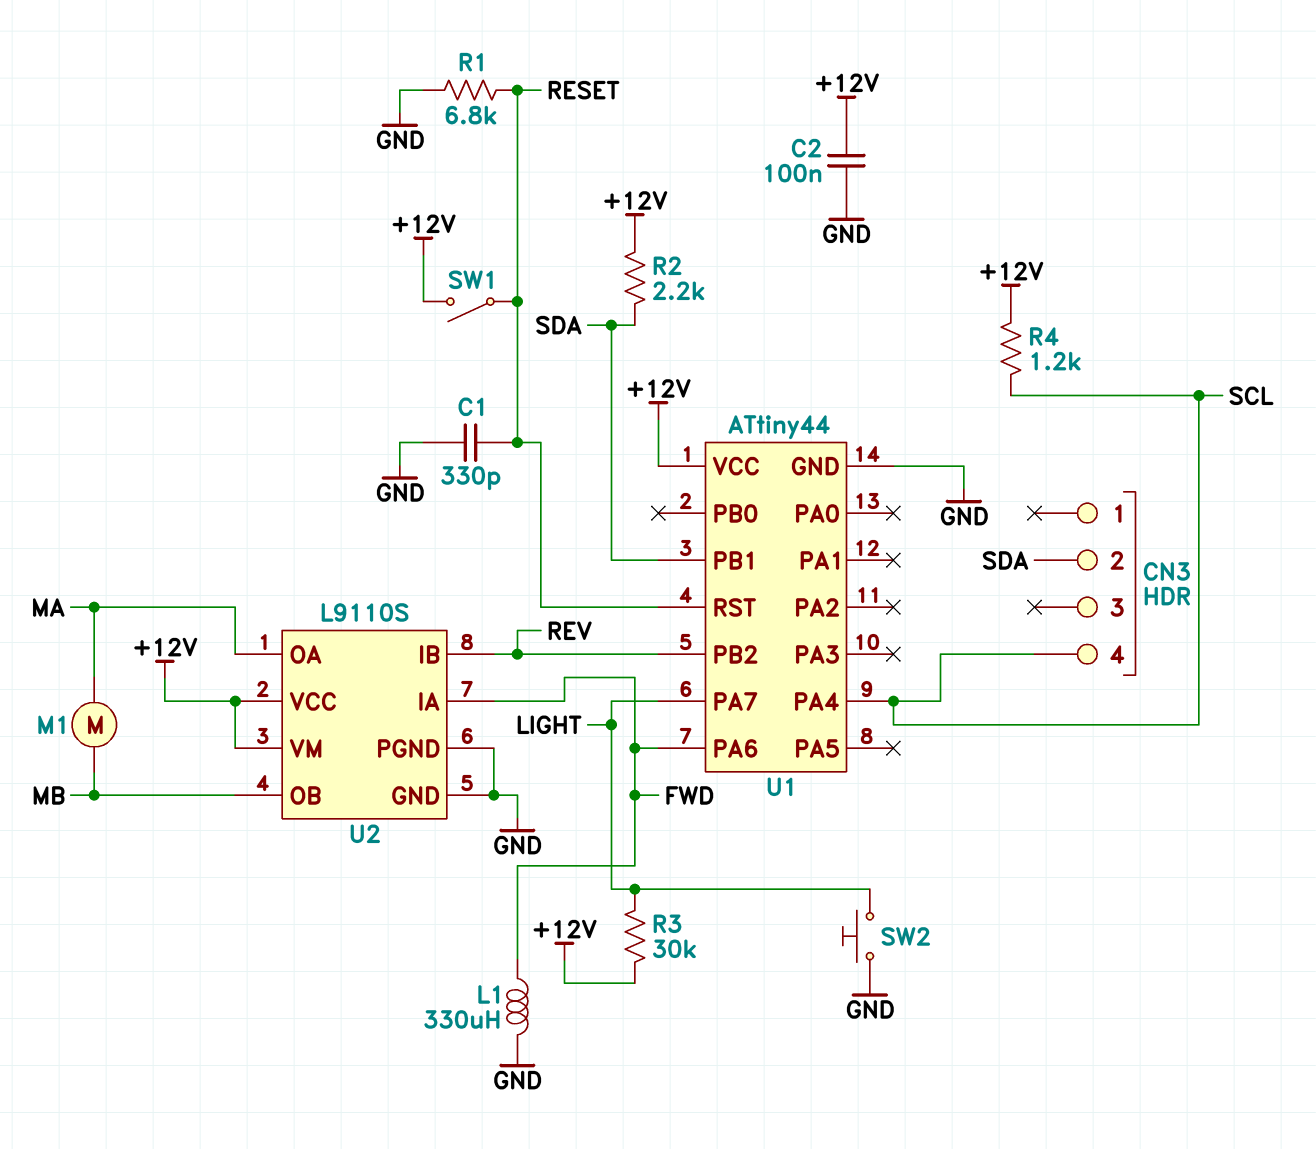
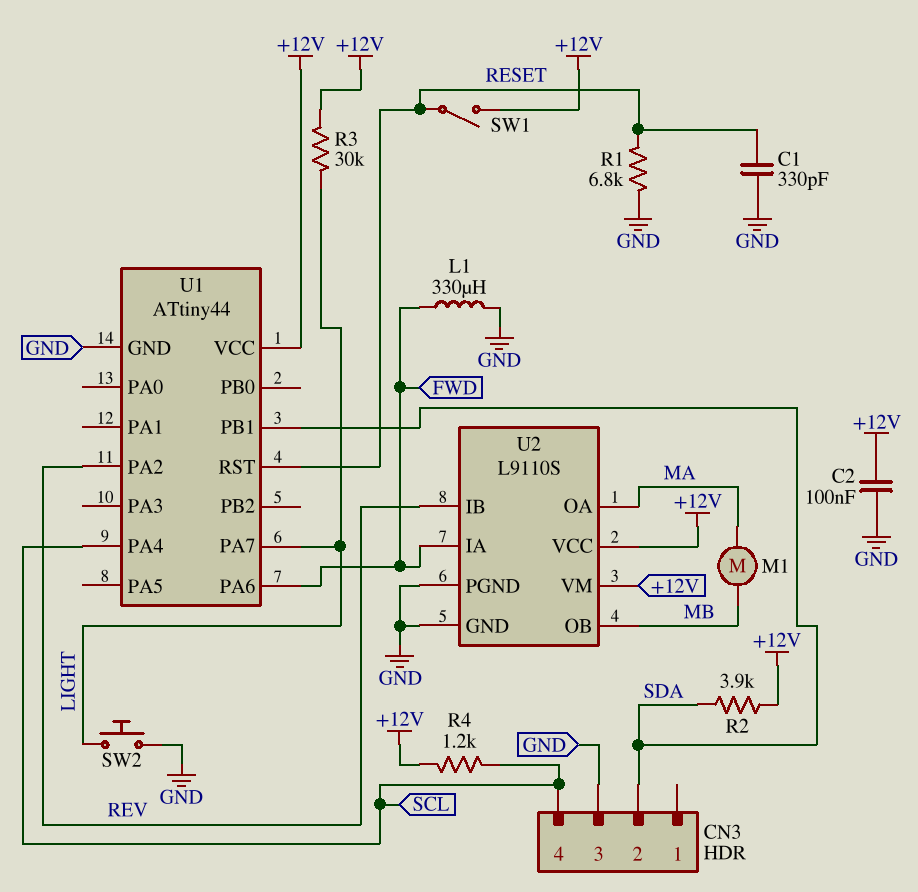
CN3 pin 3: none -> GND
R2: 2.2k (+12V, SDA) -> 3.9k (+12V, SDA)
U1 pin PA2: none -> REV
U1 pin PB2: REV -> none

